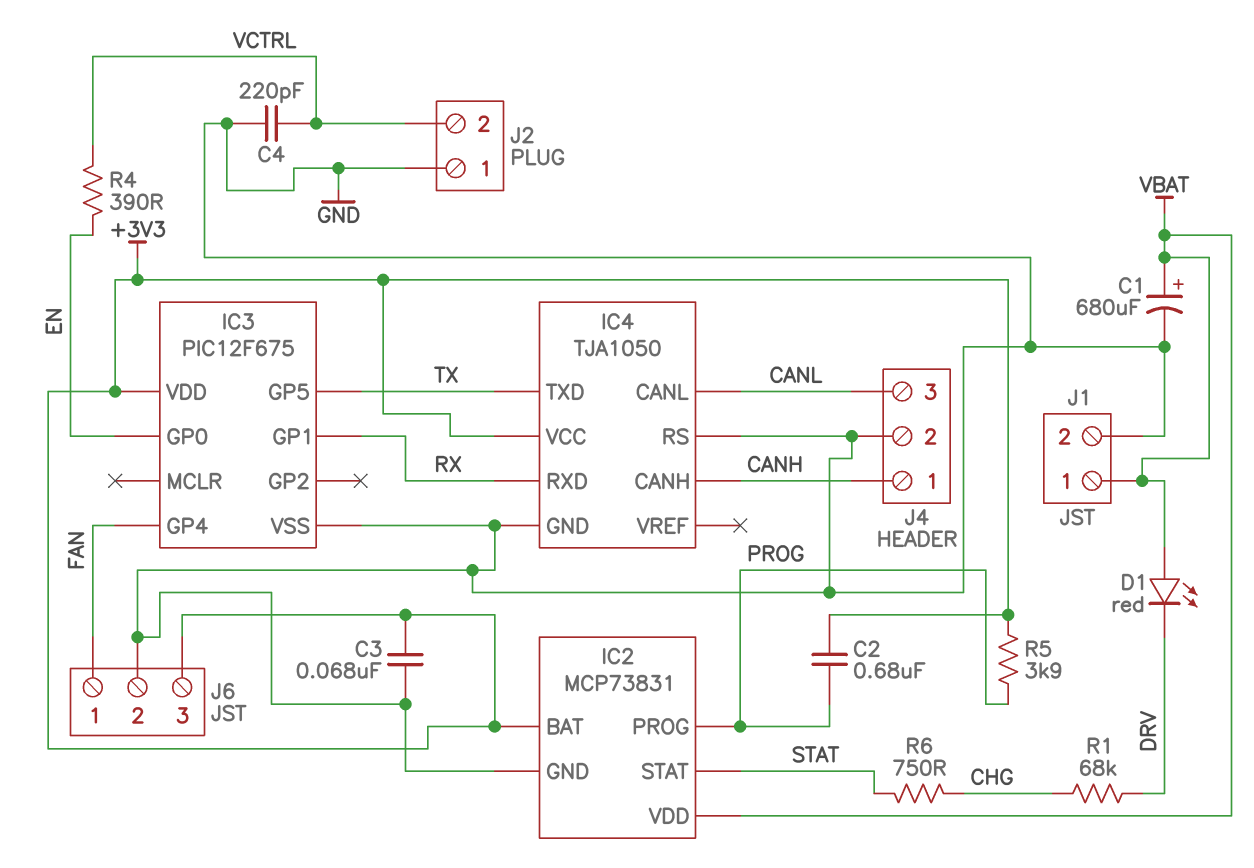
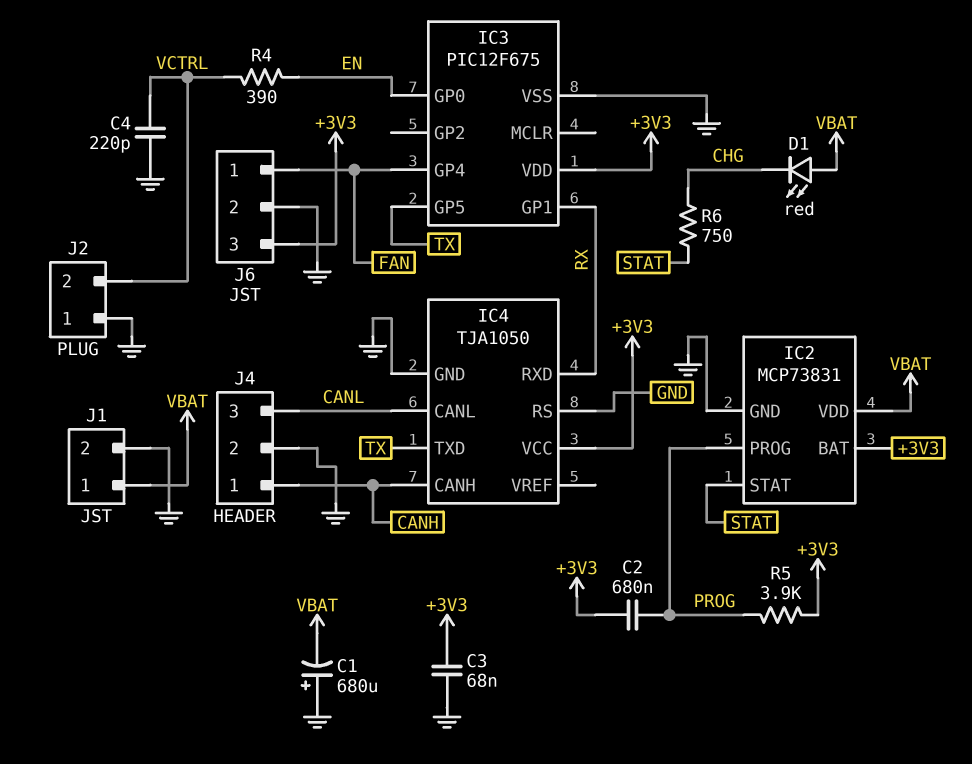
C1: 680uF (plus VBAT, minus GND) -> 680uF (plus GND, minus VBAT)
D1: LED red (A VBAT, K DRV) -> LED red (A VBAT, K CHG)
R1: 68k (CHG, DRV) -> none

